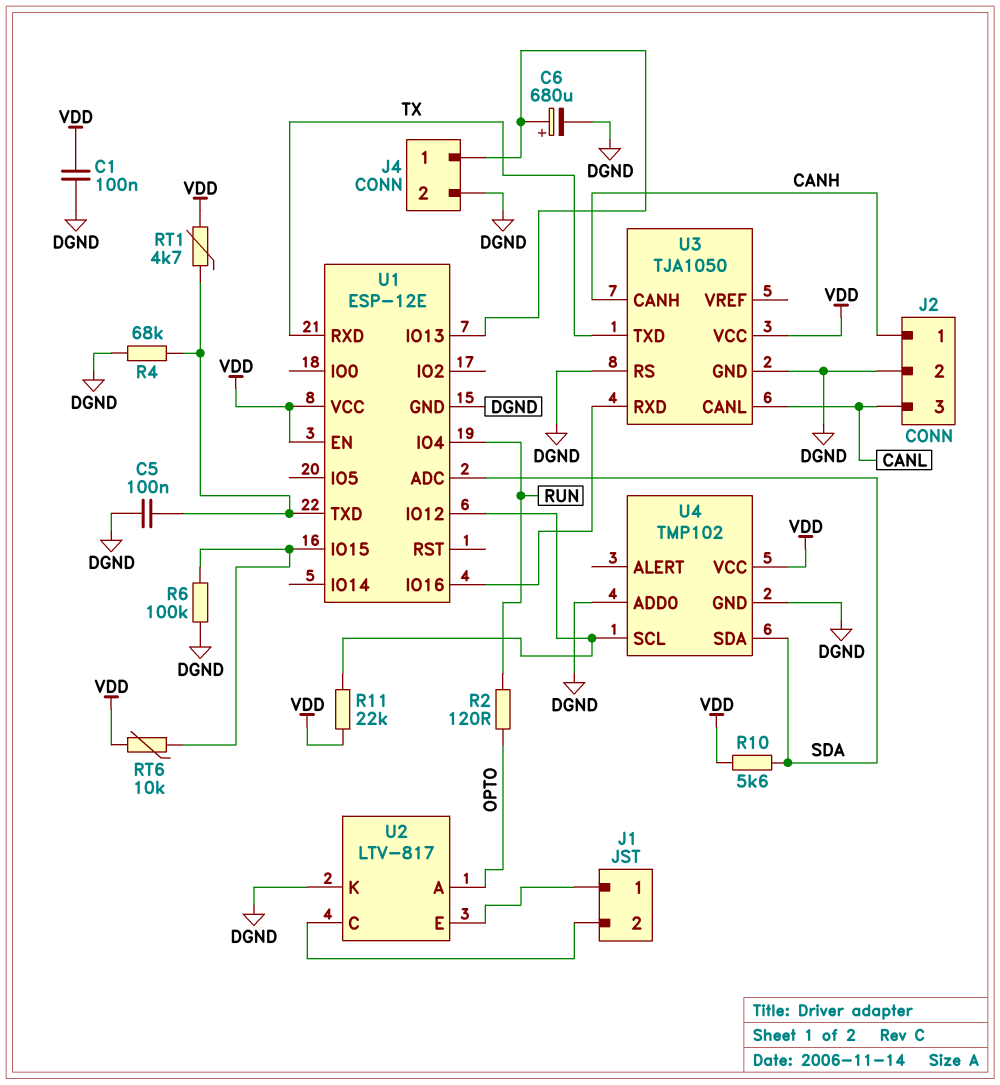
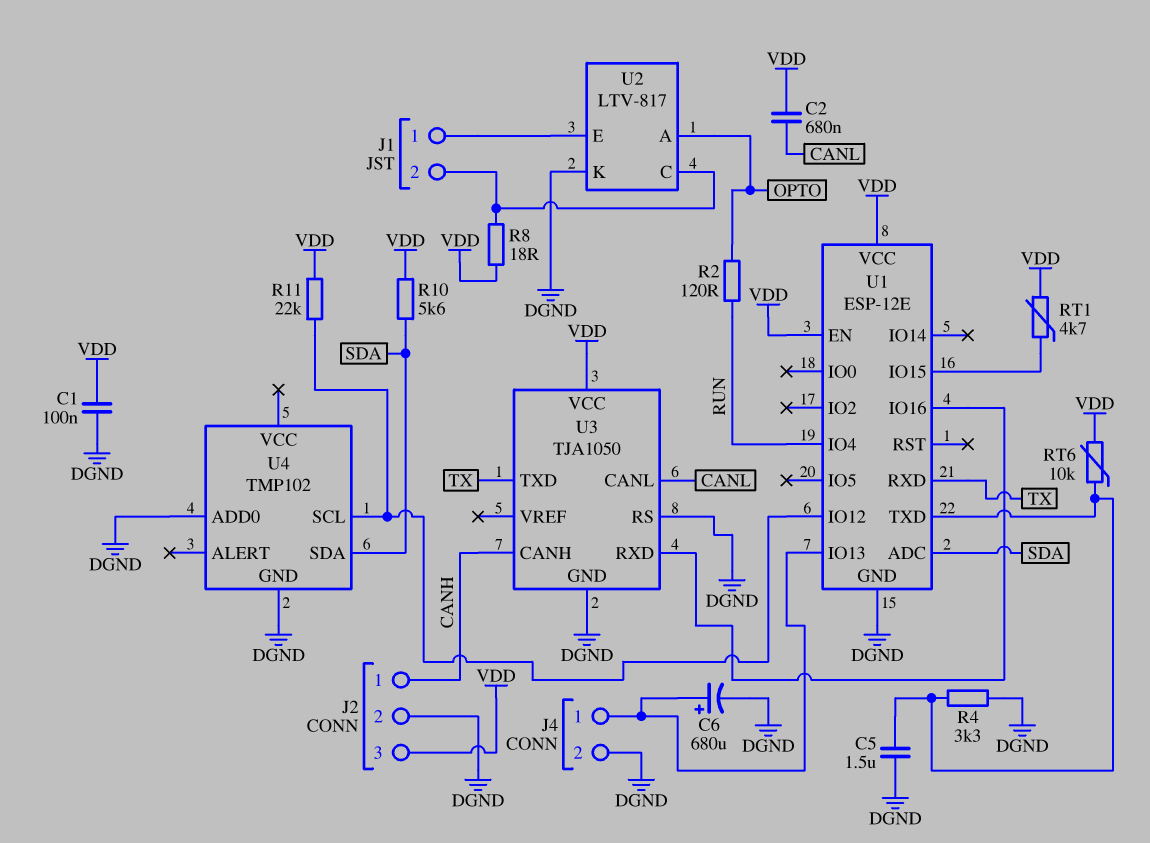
C2: none -> 680nF (CANL, VDD)
C5: 100nF (DGND, U1/TXD) -> 1.5uF (DGND, U1/TXD)
J2 pin 3: CANL -> VDD
R4: 68k (DGND, U1/TXD) -> 3.3k (DGND, U1/TXD)
R6: 100k (DGND, U1/IO15) -> none
R8: none -> 18 (J1/2, VDD)
RT1: 4.7k (U1/TXD, VDD) -> 4.7k (U1/IO15, VDD)
RT6: 10k (U1/IO15, VDD) -> 10k (U1/TXD, VDD)
U4 pin VCC: VDD -> none

